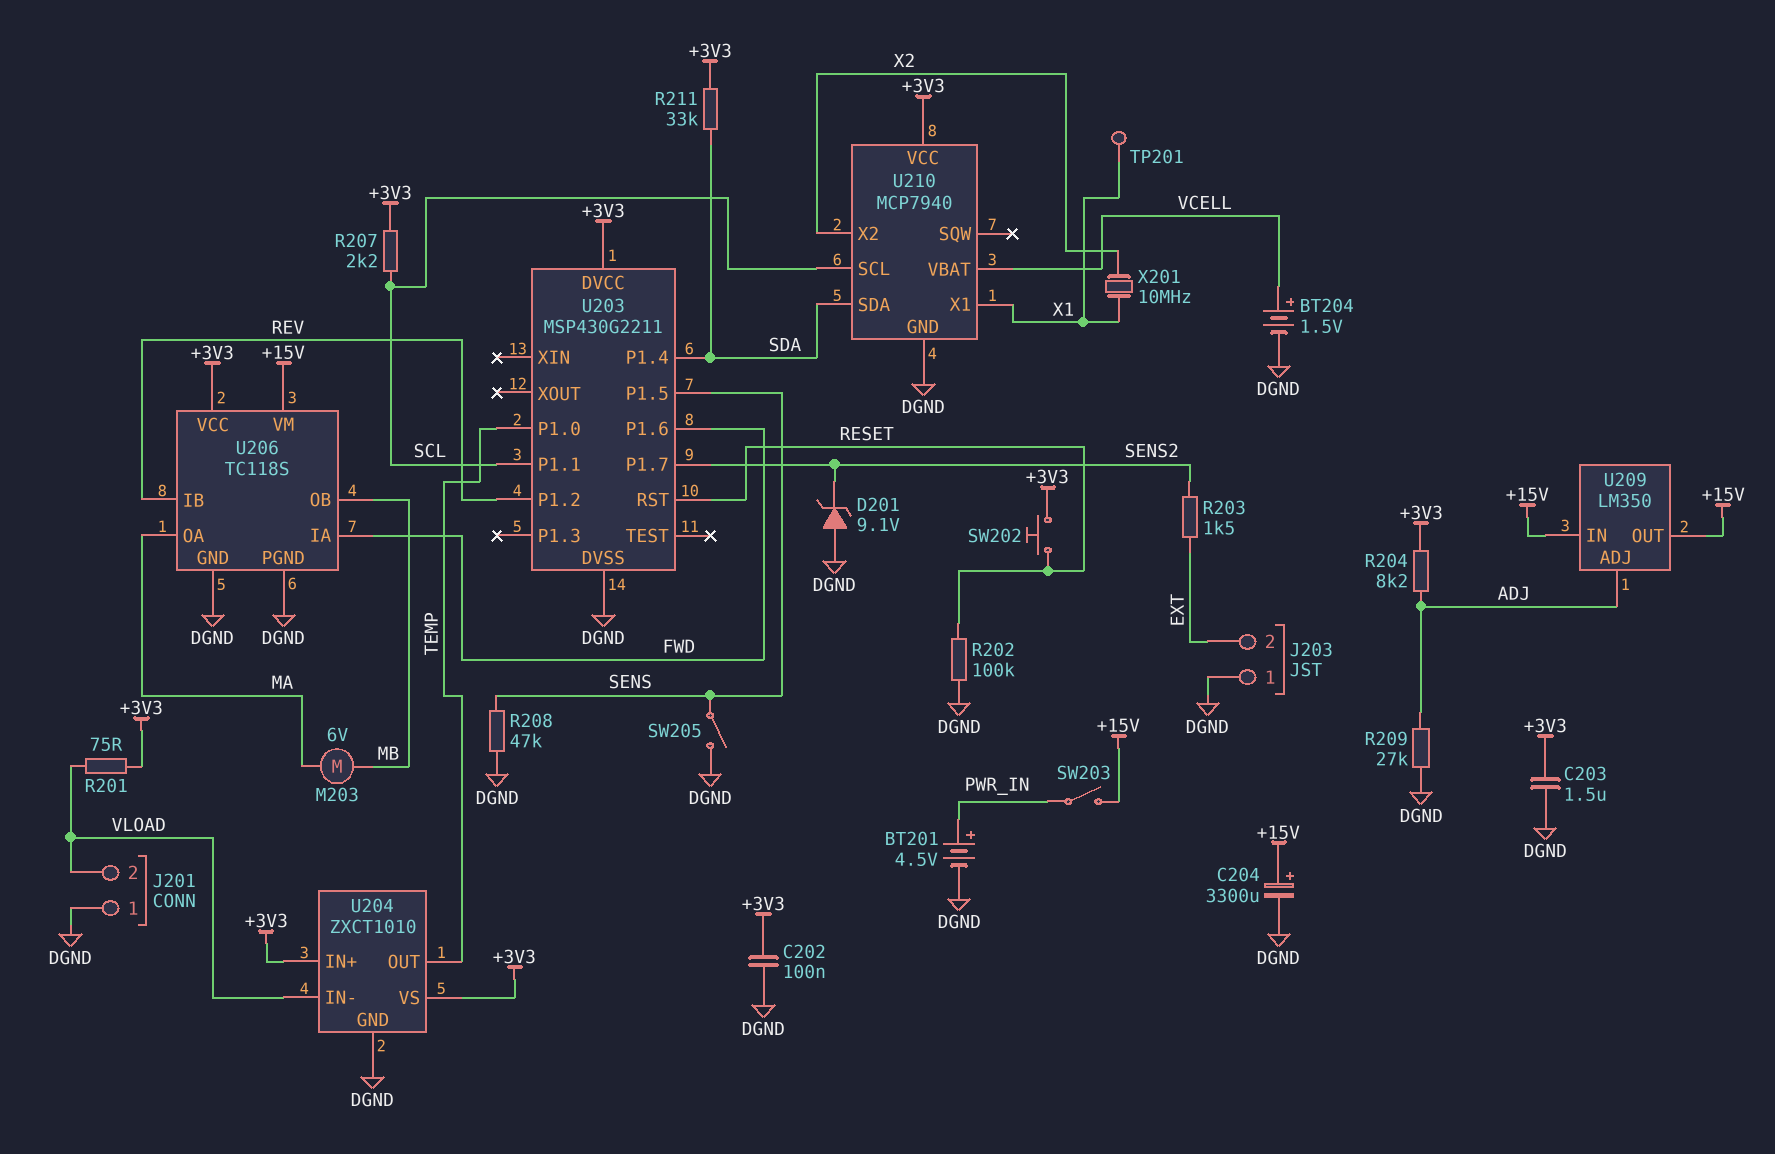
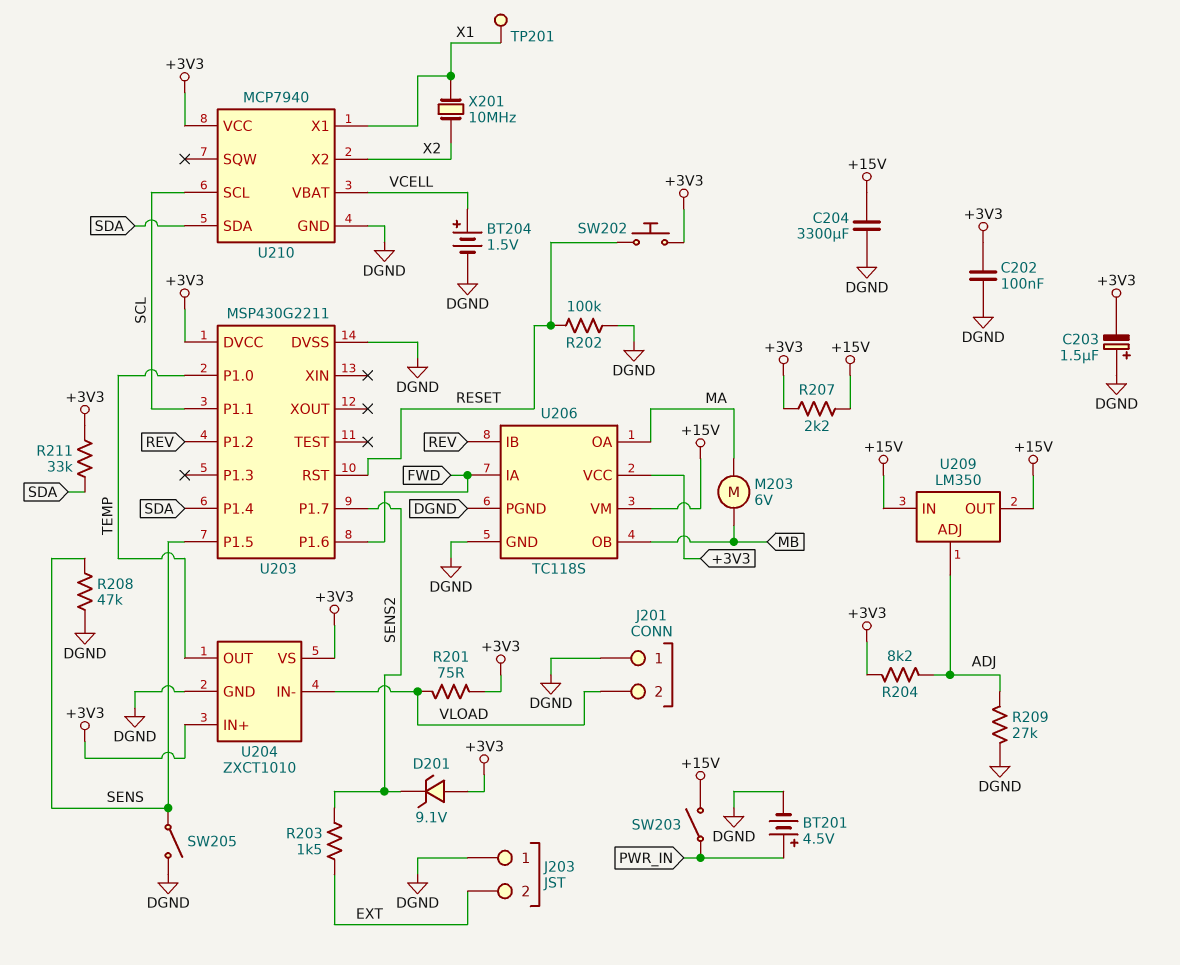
C203: 1.5uF (+3V3, DGND) -> 1.5uF (plus DGND, minus +3V3)
C204: 3300uF (plus +15V, minus DGND) -> 3300uF (+15V, DGND)
D201: zener 9.1V (A DGND, K SENS2) -> zener 9.1V (A +3V3, K SENS2)
R207: 2.2k (+3V3, SCL) -> 2.2k (+3V3, +15V)

